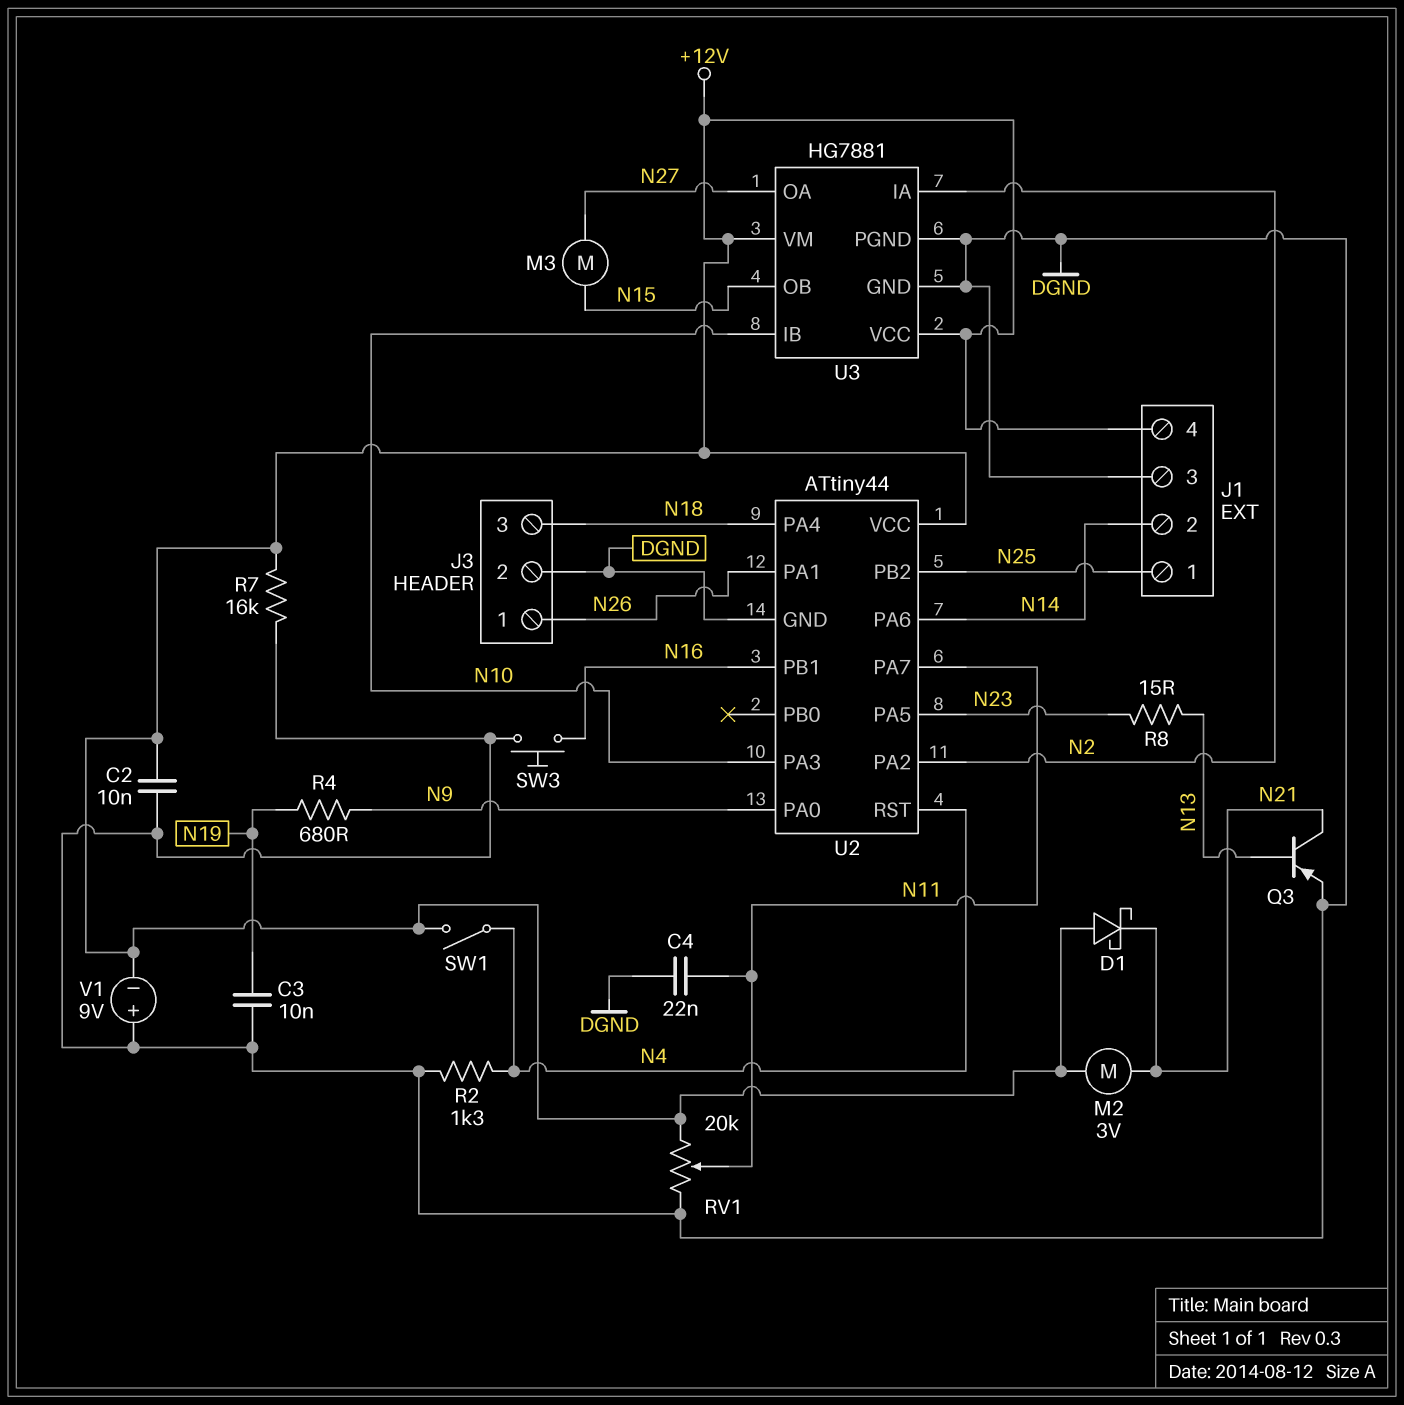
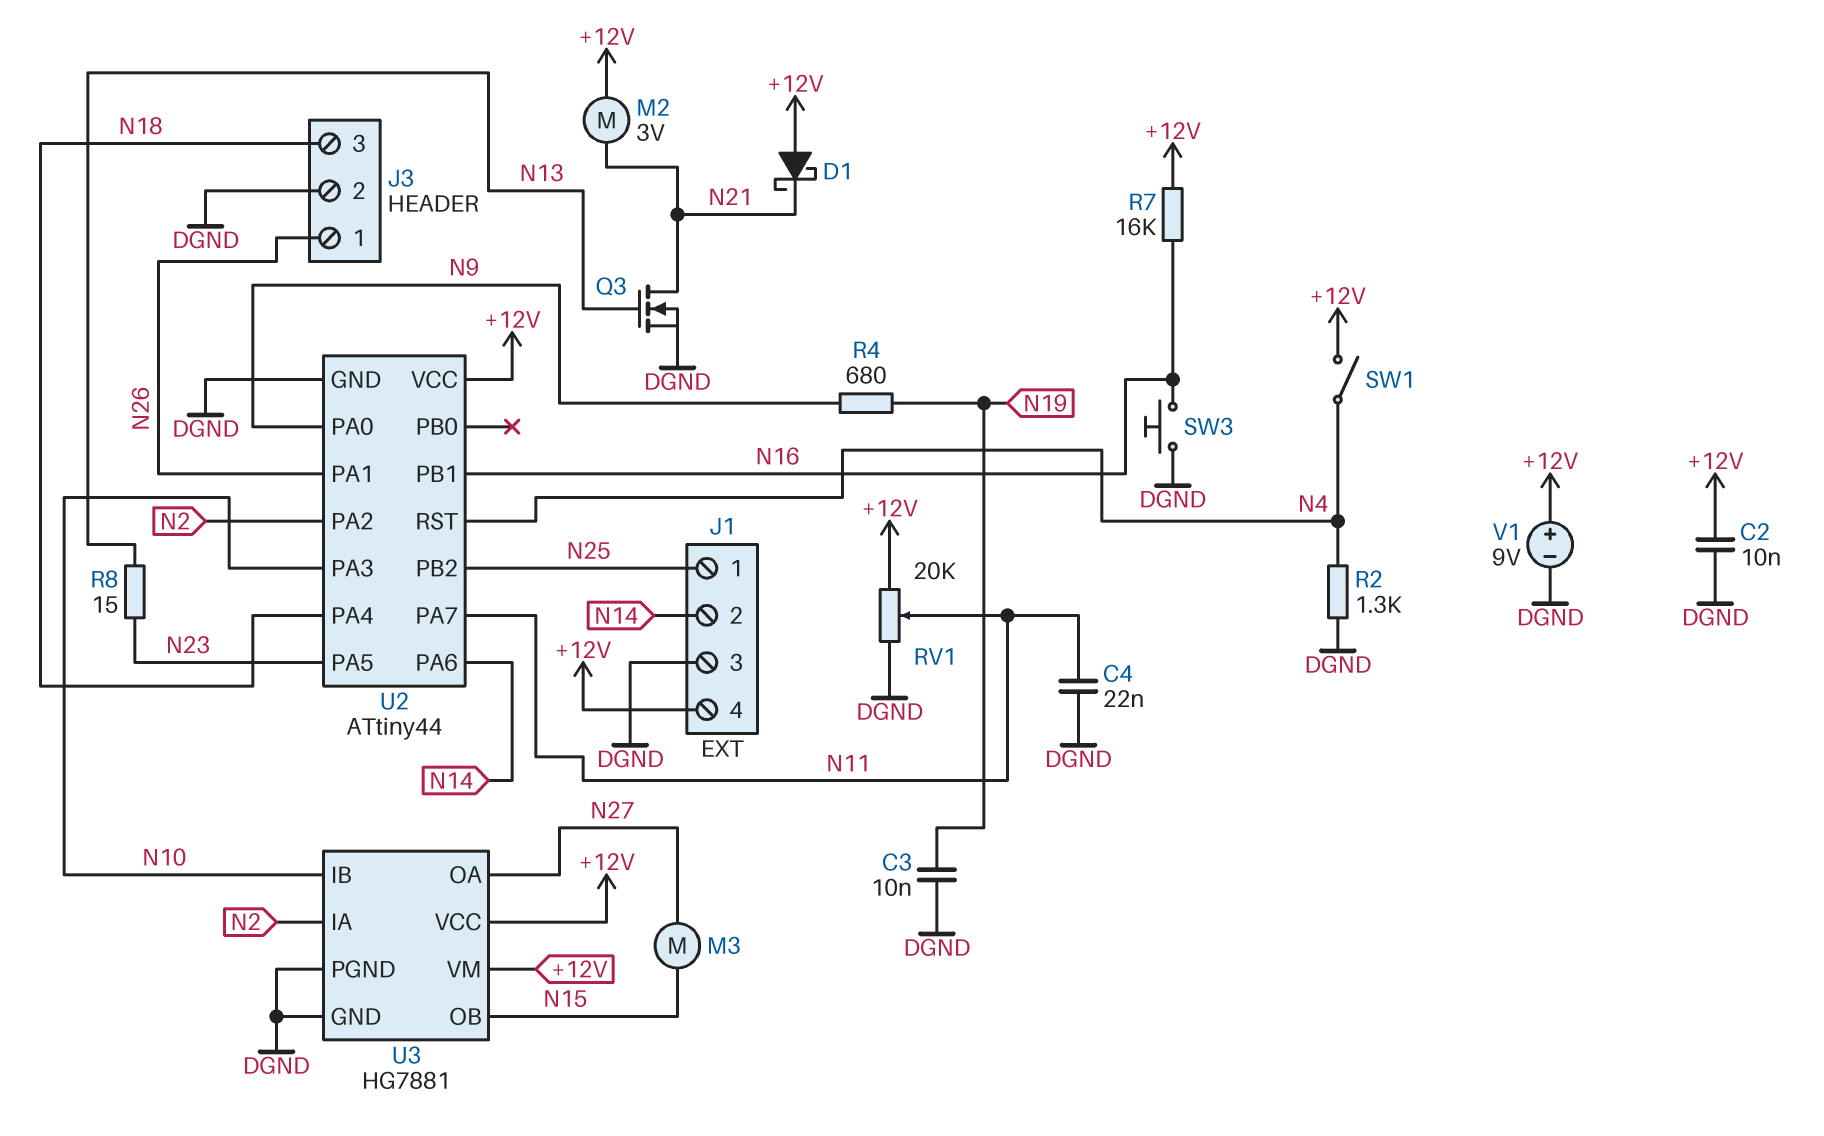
Q3: PNP (B N13, C N21, E DGND) -> NMOS (G N13, D N21, S DGND)
R7: 16k (+12V, DGND) -> 16k (+12V, N16)
V1: 9V (plus DGND, minus +12V) -> 9V (plus +12V, minus DGND)

